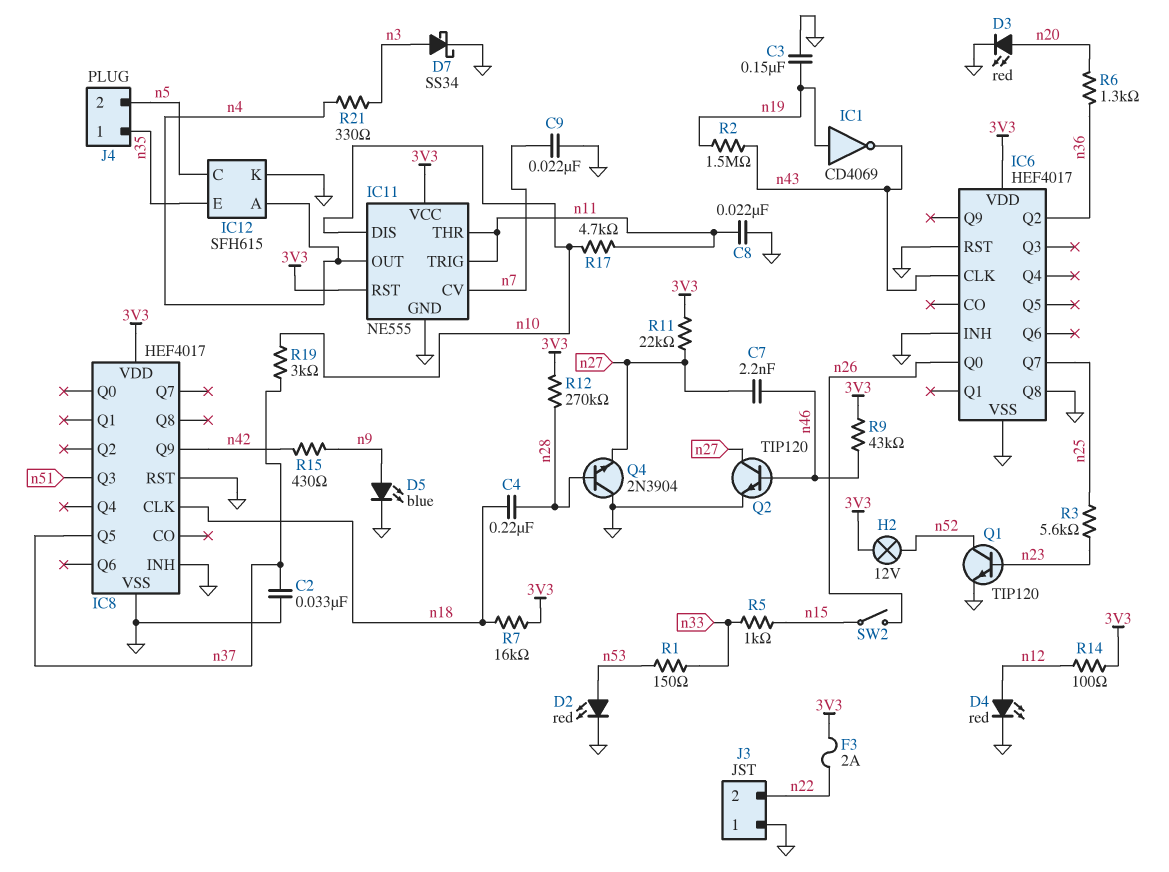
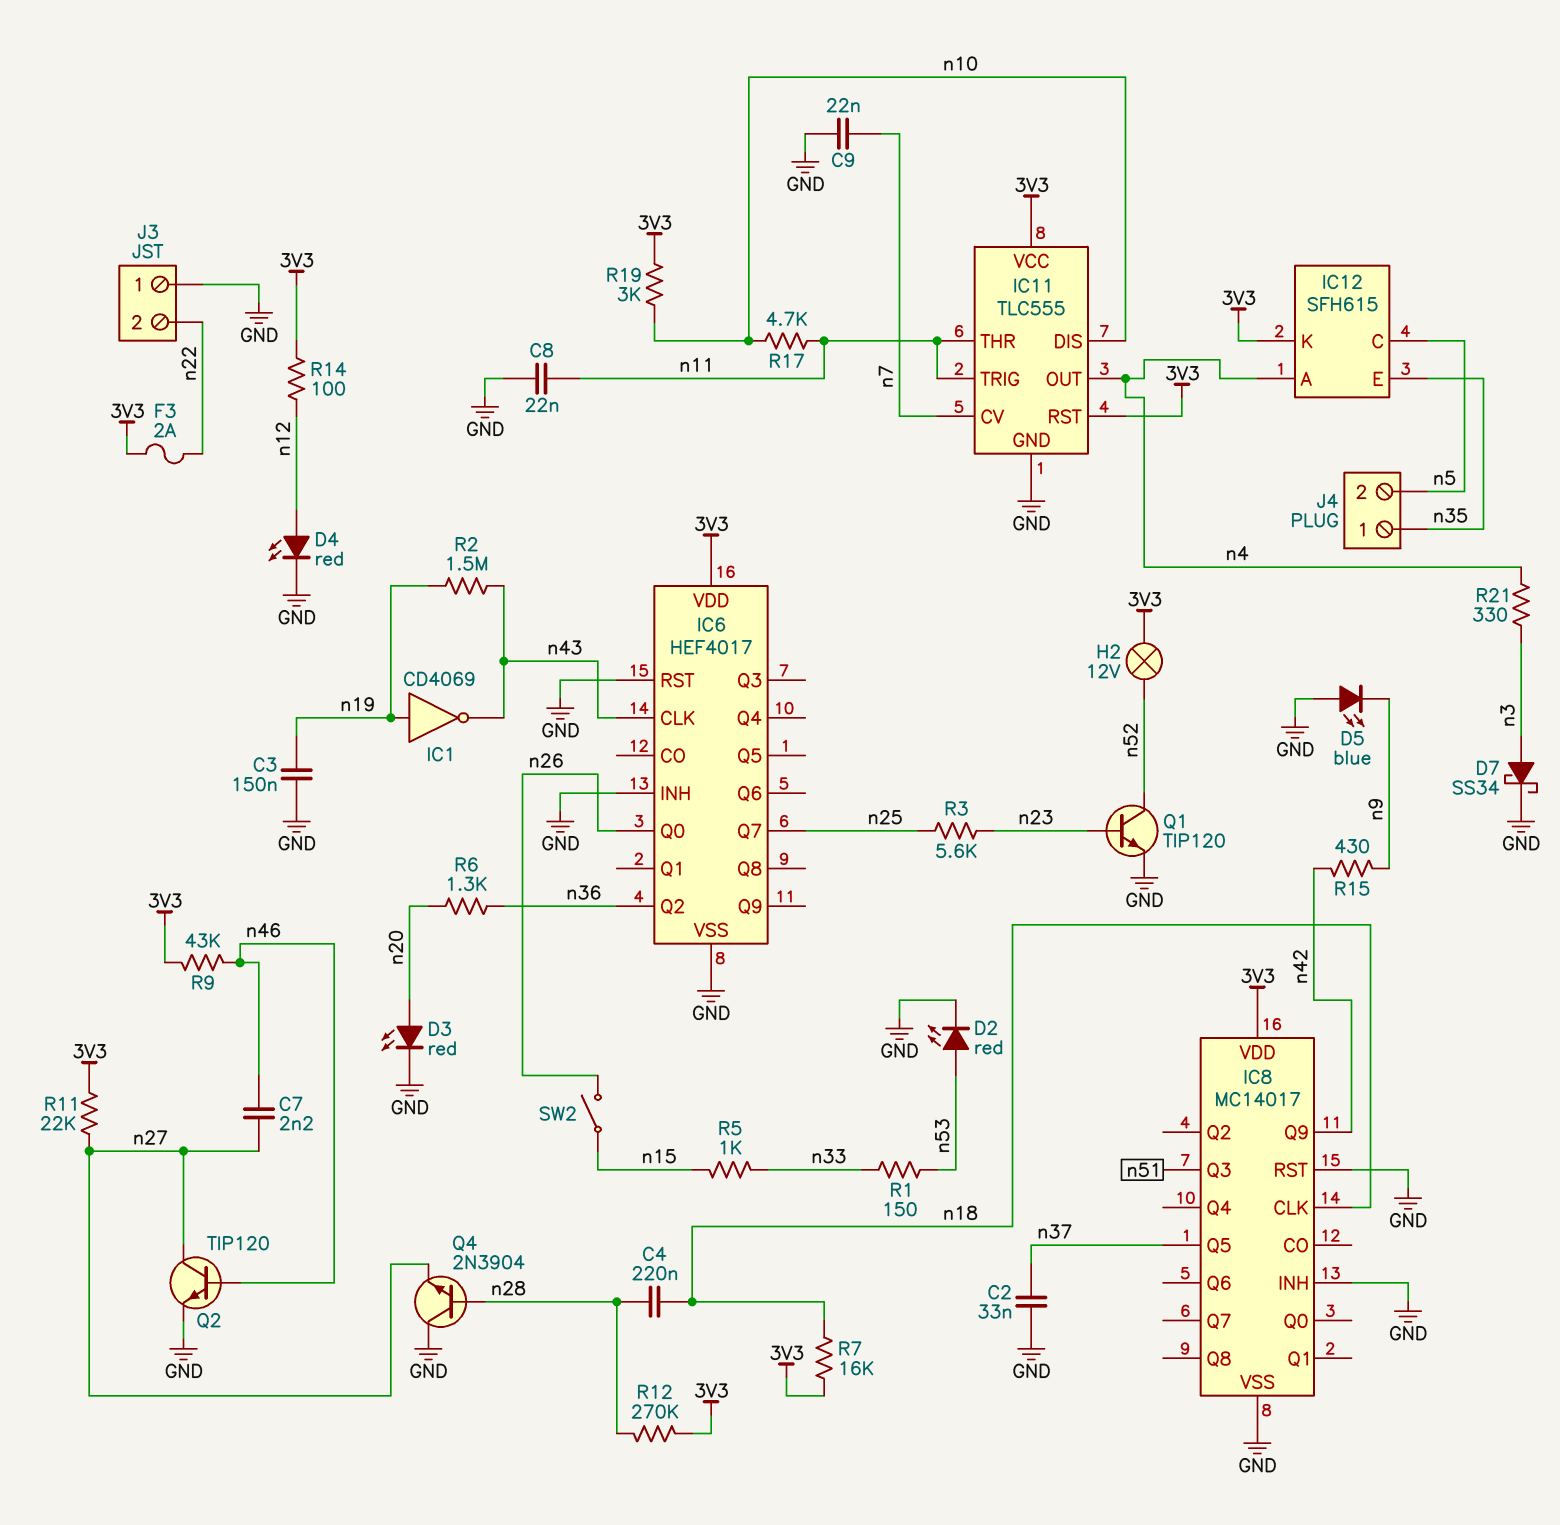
D5: LED blue (A n9, K GND) -> LED blue (A GND, K n9)
IC6 pin Q8: GND -> none
IC8: HEF4017 -> MC14017
IC11: NE555 -> TLC555
IC12 pin K: GND -> 3V3
R19: 3k (n10, n37) -> 3k (3V3, n10)

